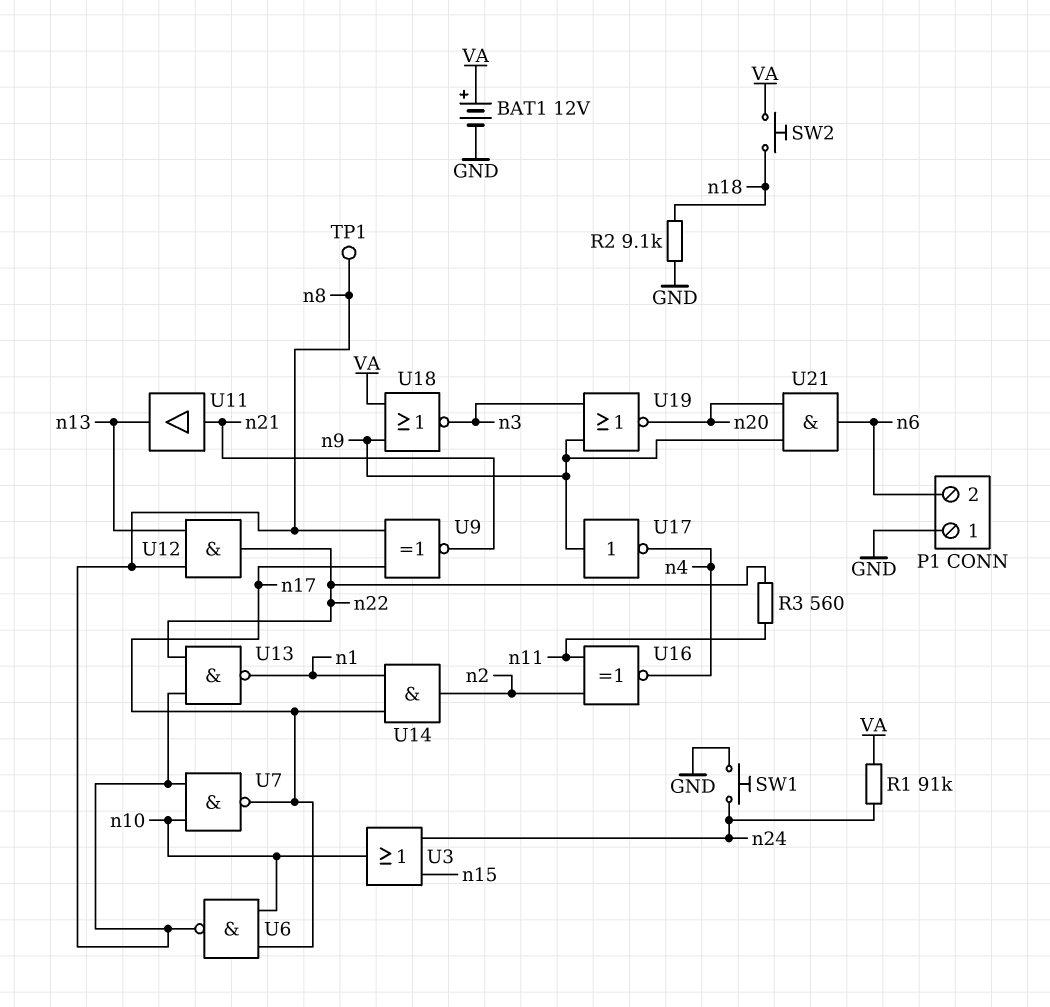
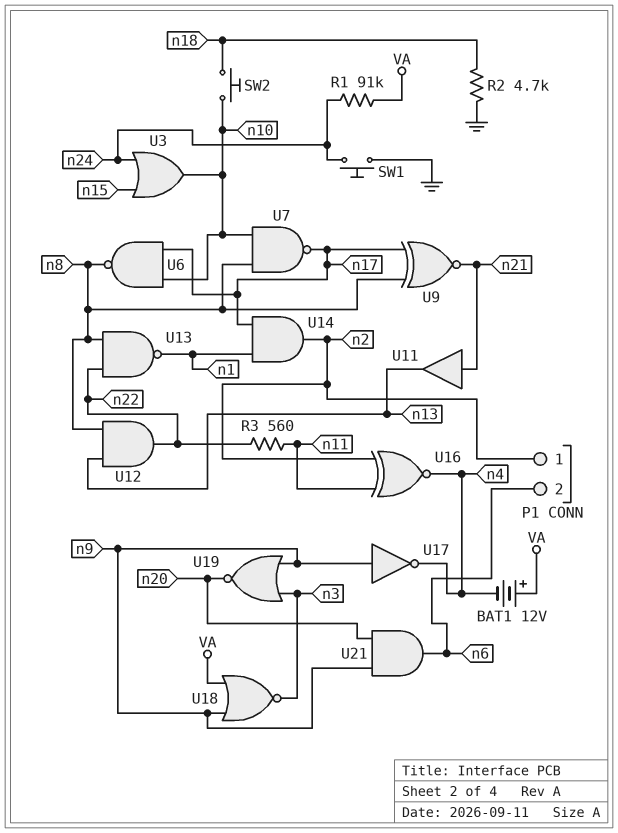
BAT1: 12V (plus VA, minus GND) -> 12V (plus VA, minus n4)
P1 pin 1: GND -> n2
R2: 9.1k (GND, n18) -> 4.7k (GND, n18)
SW2: button (VA, n18) -> button (n10, n18)
TP1: test point (n8) -> none

